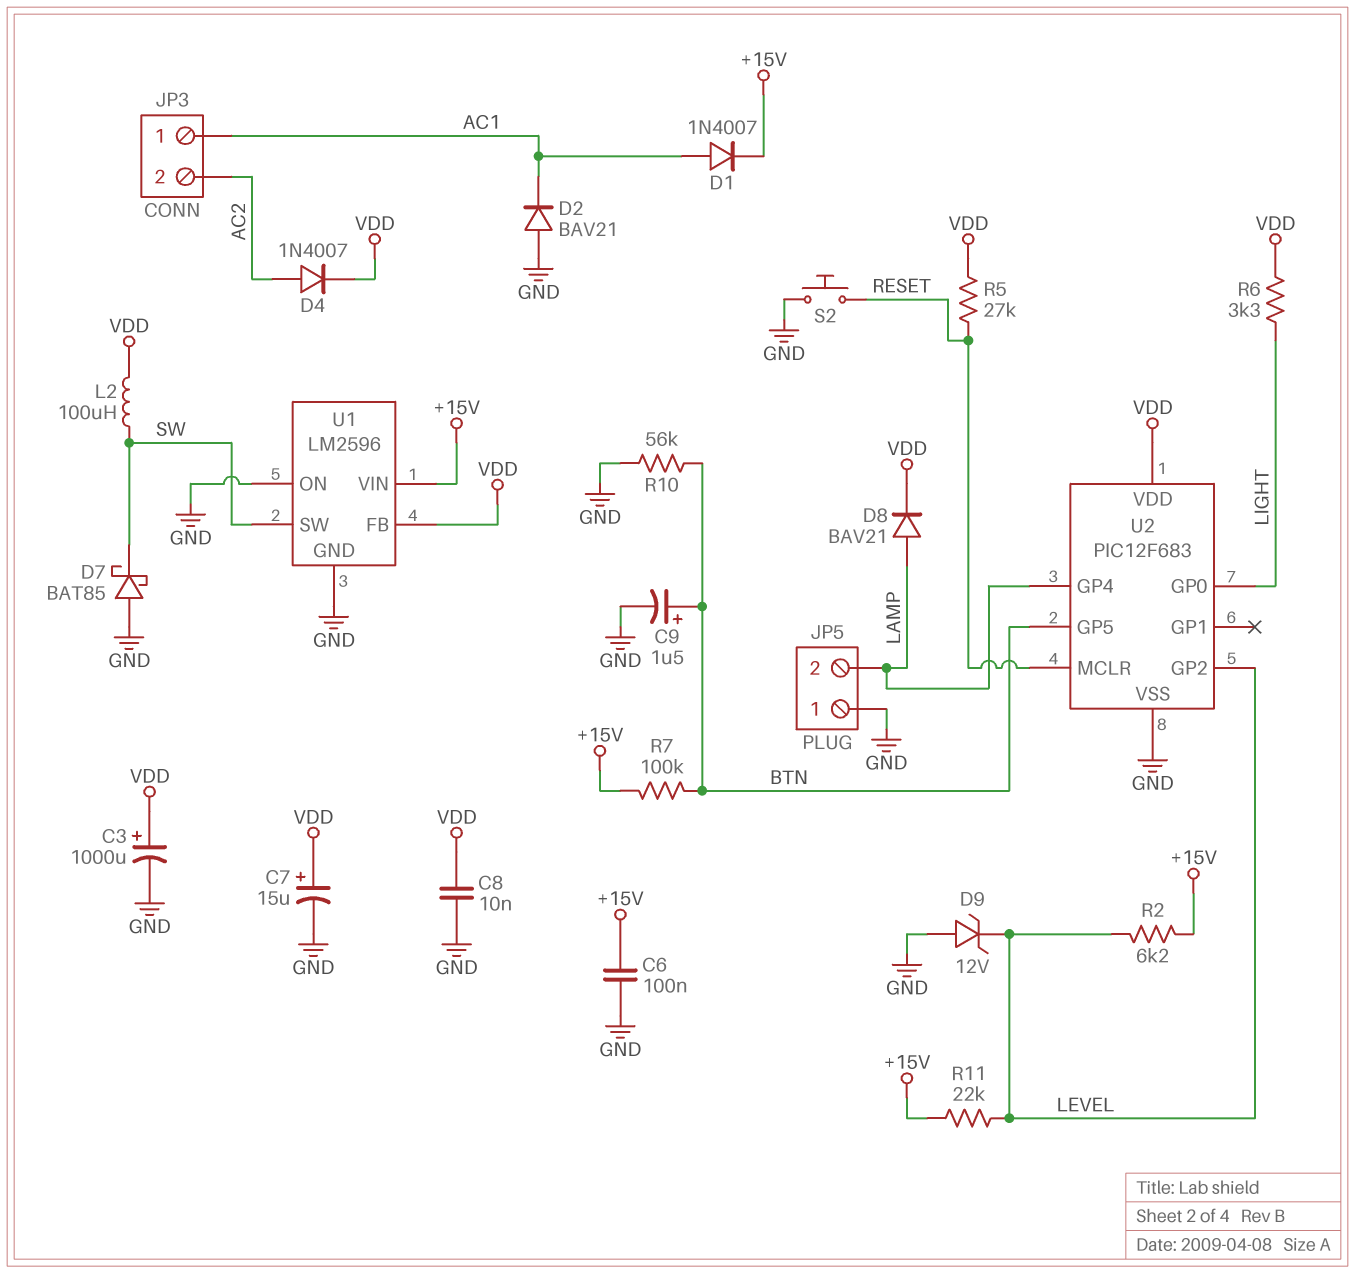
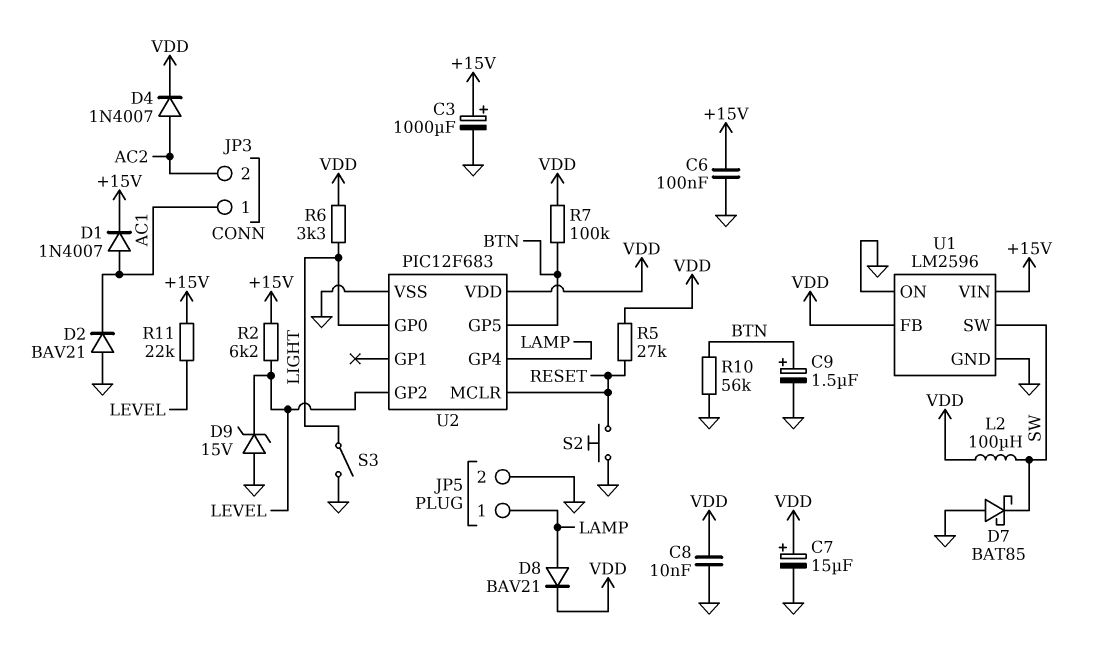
C3: 1000uF (plus VDD, minus GND) -> 1000uF (plus +15V, minus GND)
D9: zener 12V (A GND, K LEVEL) -> zener 15V (A GND, K LEVEL)
JP5 pin 1: GND -> LAMP
JP5 pin 2: LAMP -> GND
R7: 100k (+15V, BTN) -> 100k (BTN, VDD)
S3: none -> switch (GND, LIGHT)

